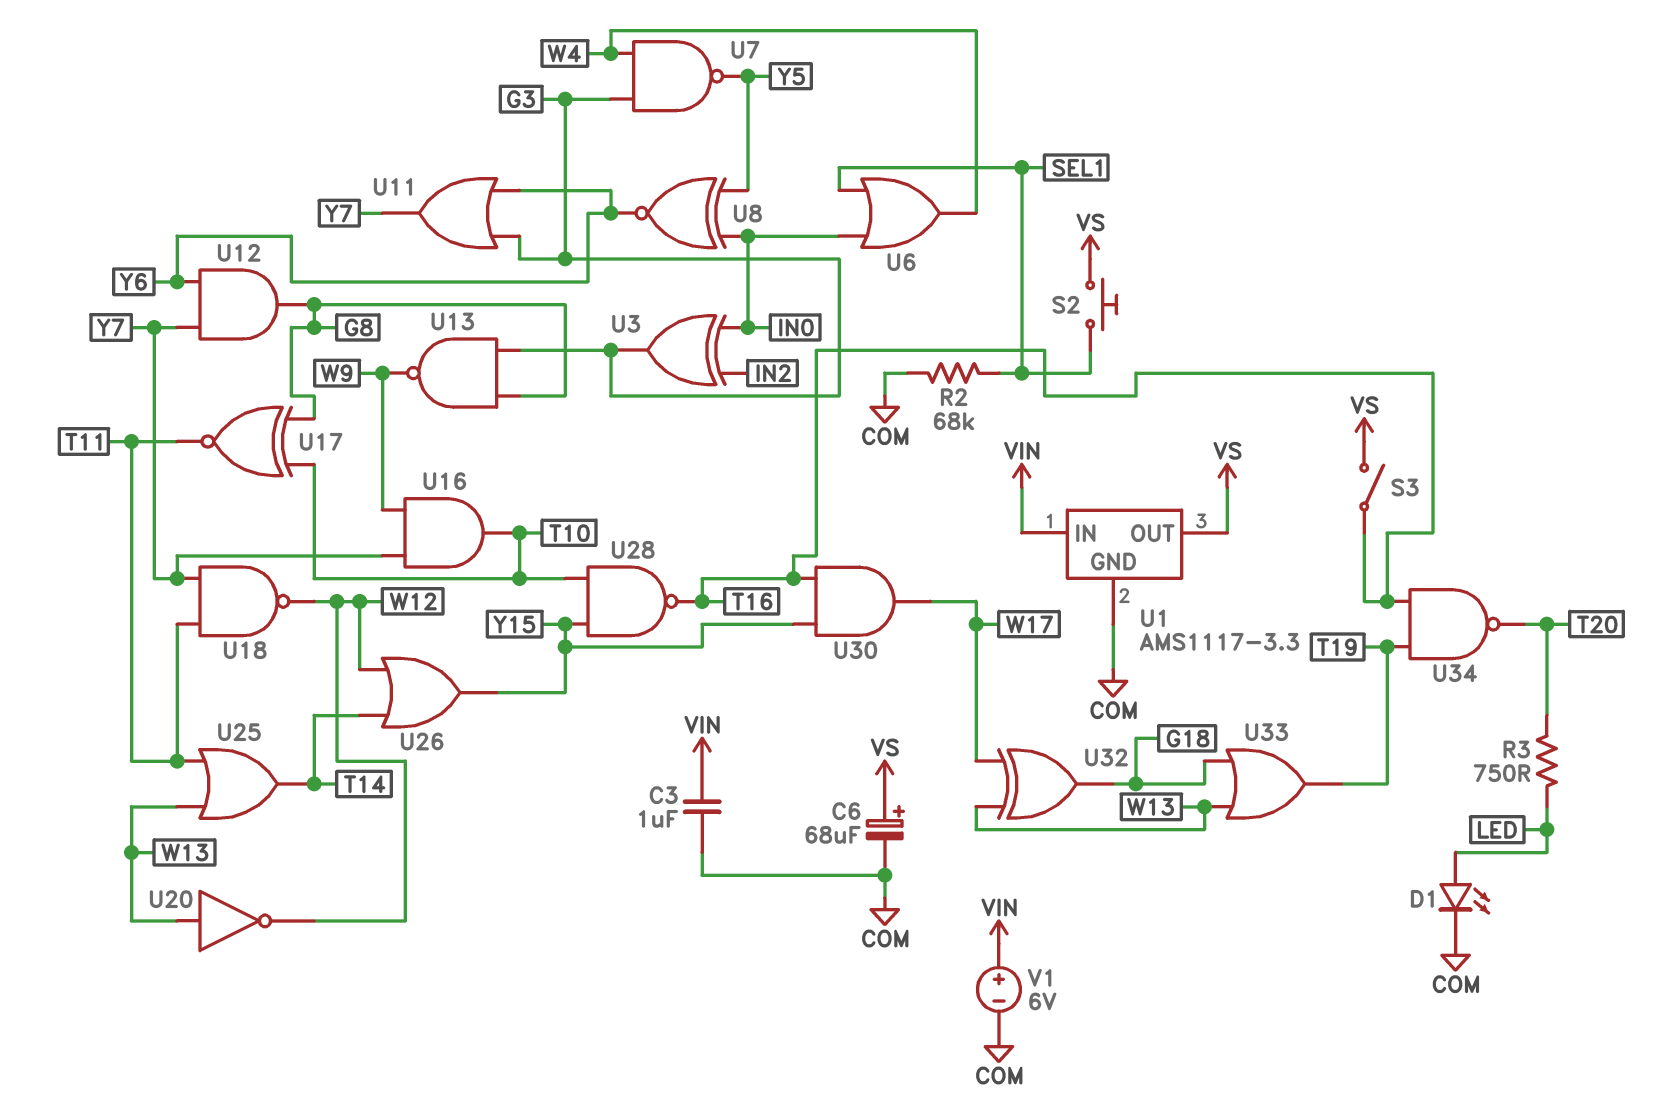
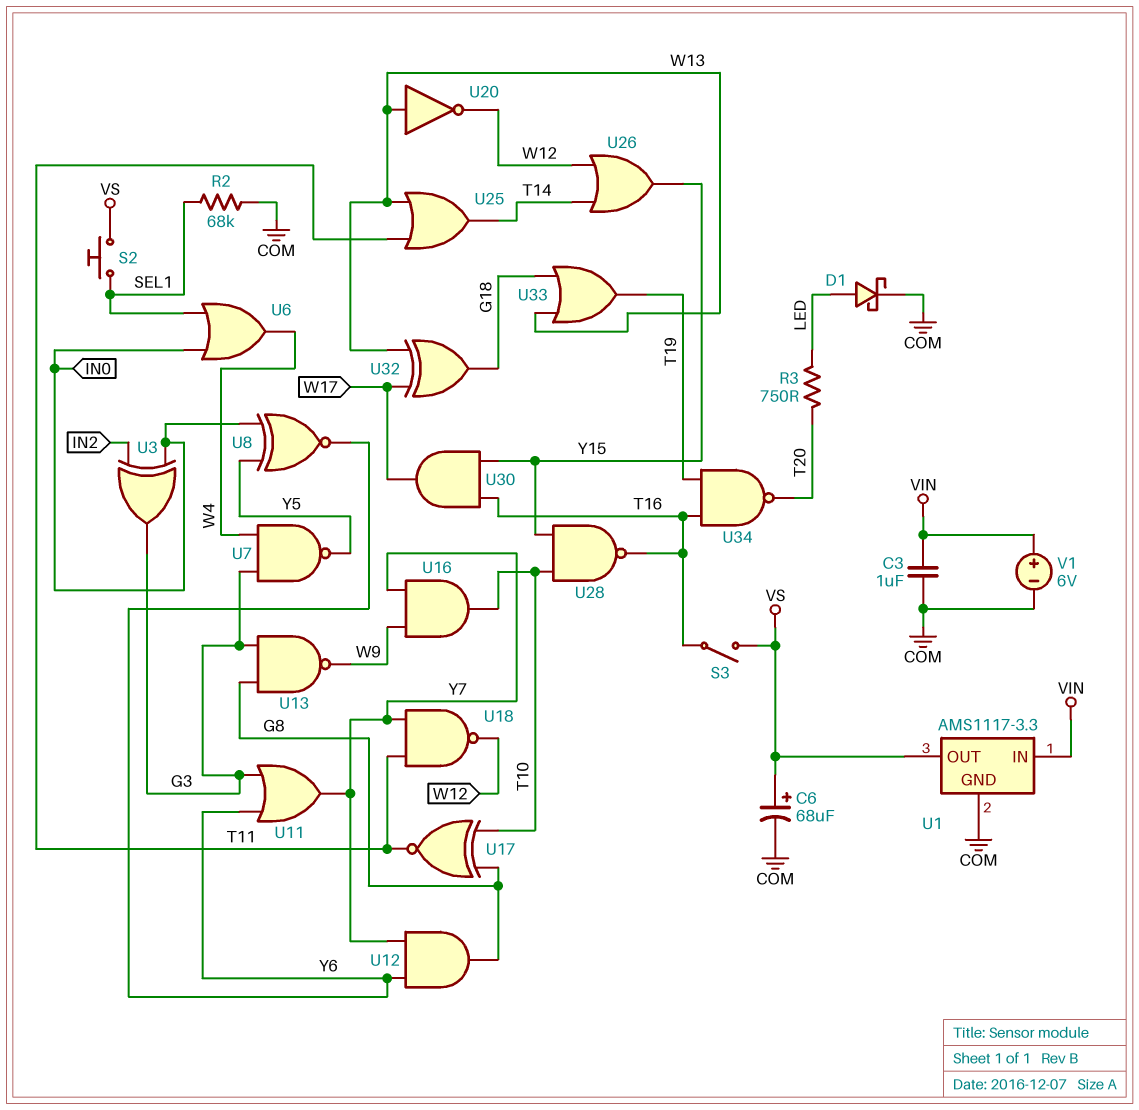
D1: LED (A LED, K COM) -> schottky (A LED, K COM)

